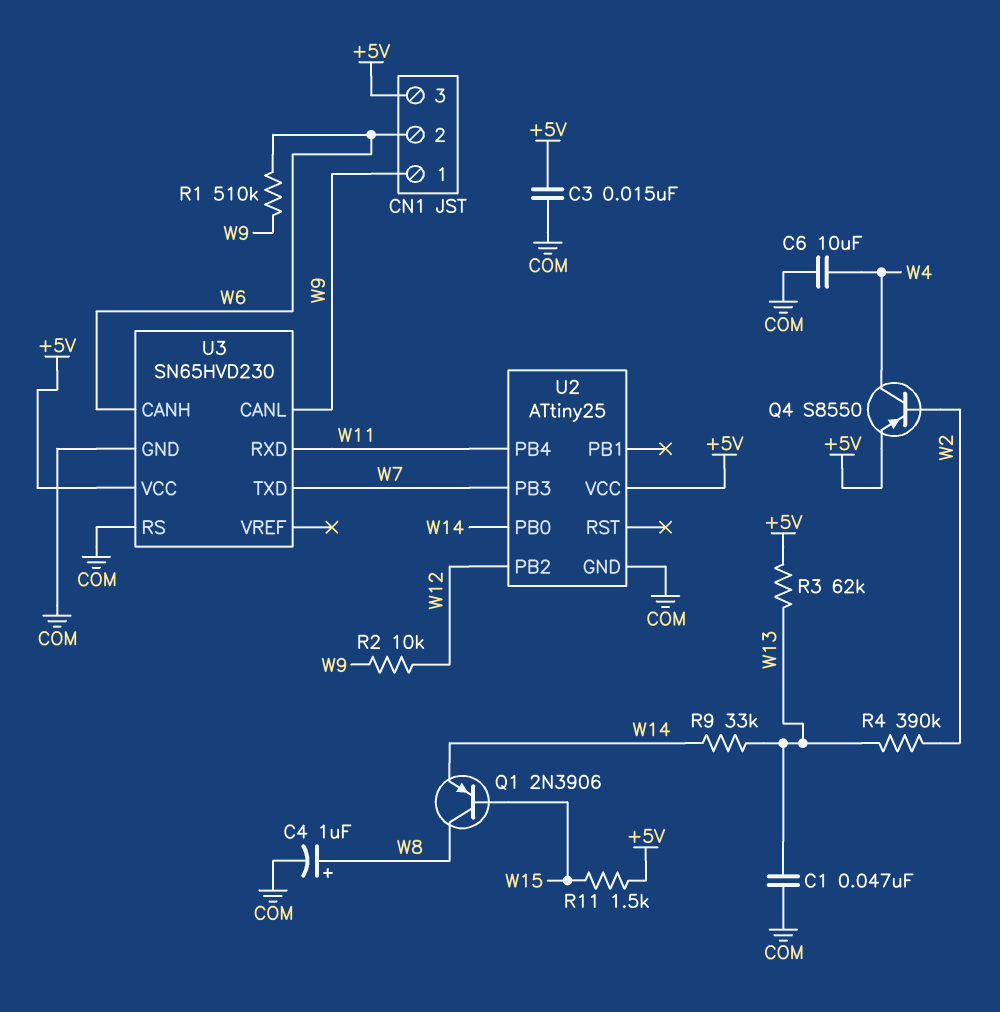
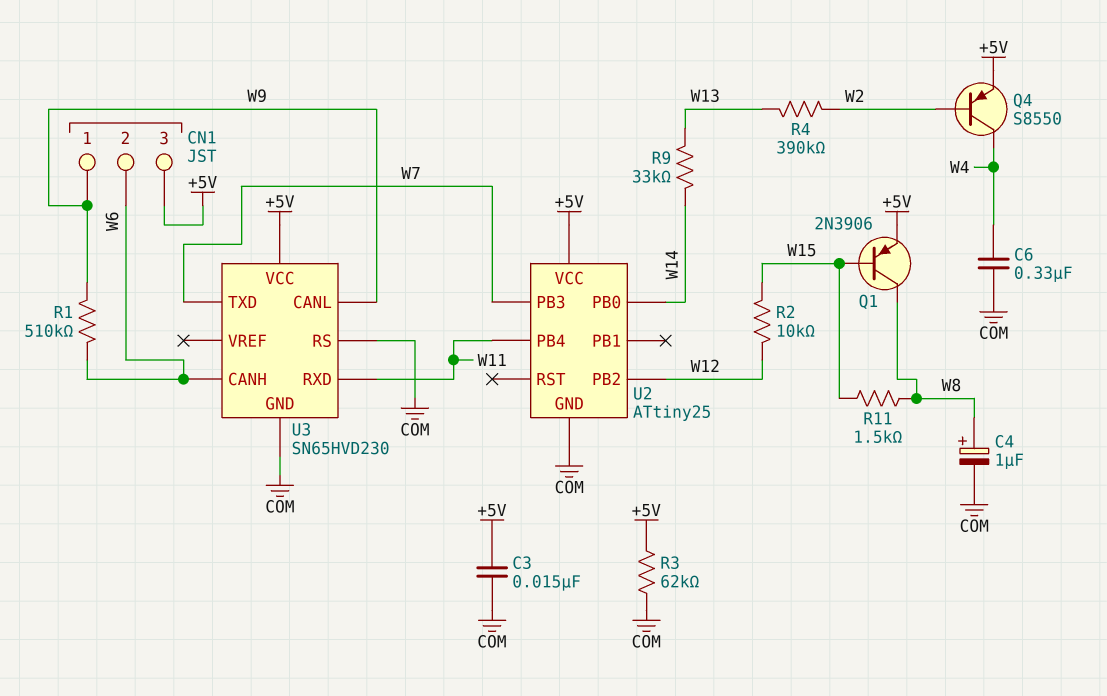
C1: 47nF (COM, W13) -> none
C6: 10uF (COM, W4) -> 330nF (COM, W4)
Q1: PNP 2N3906 (B W15, C W8, E W14) -> PNP 2N3906 (B W15, C W8, E +5V)
R2: 10k (W9, W12) -> 10k (W12, W15)
R3: 62k (+5V, W13) -> 62k (+5V, COM)
R11: 1.5k (+5V, W15) -> 1.5k (W8, W15)

